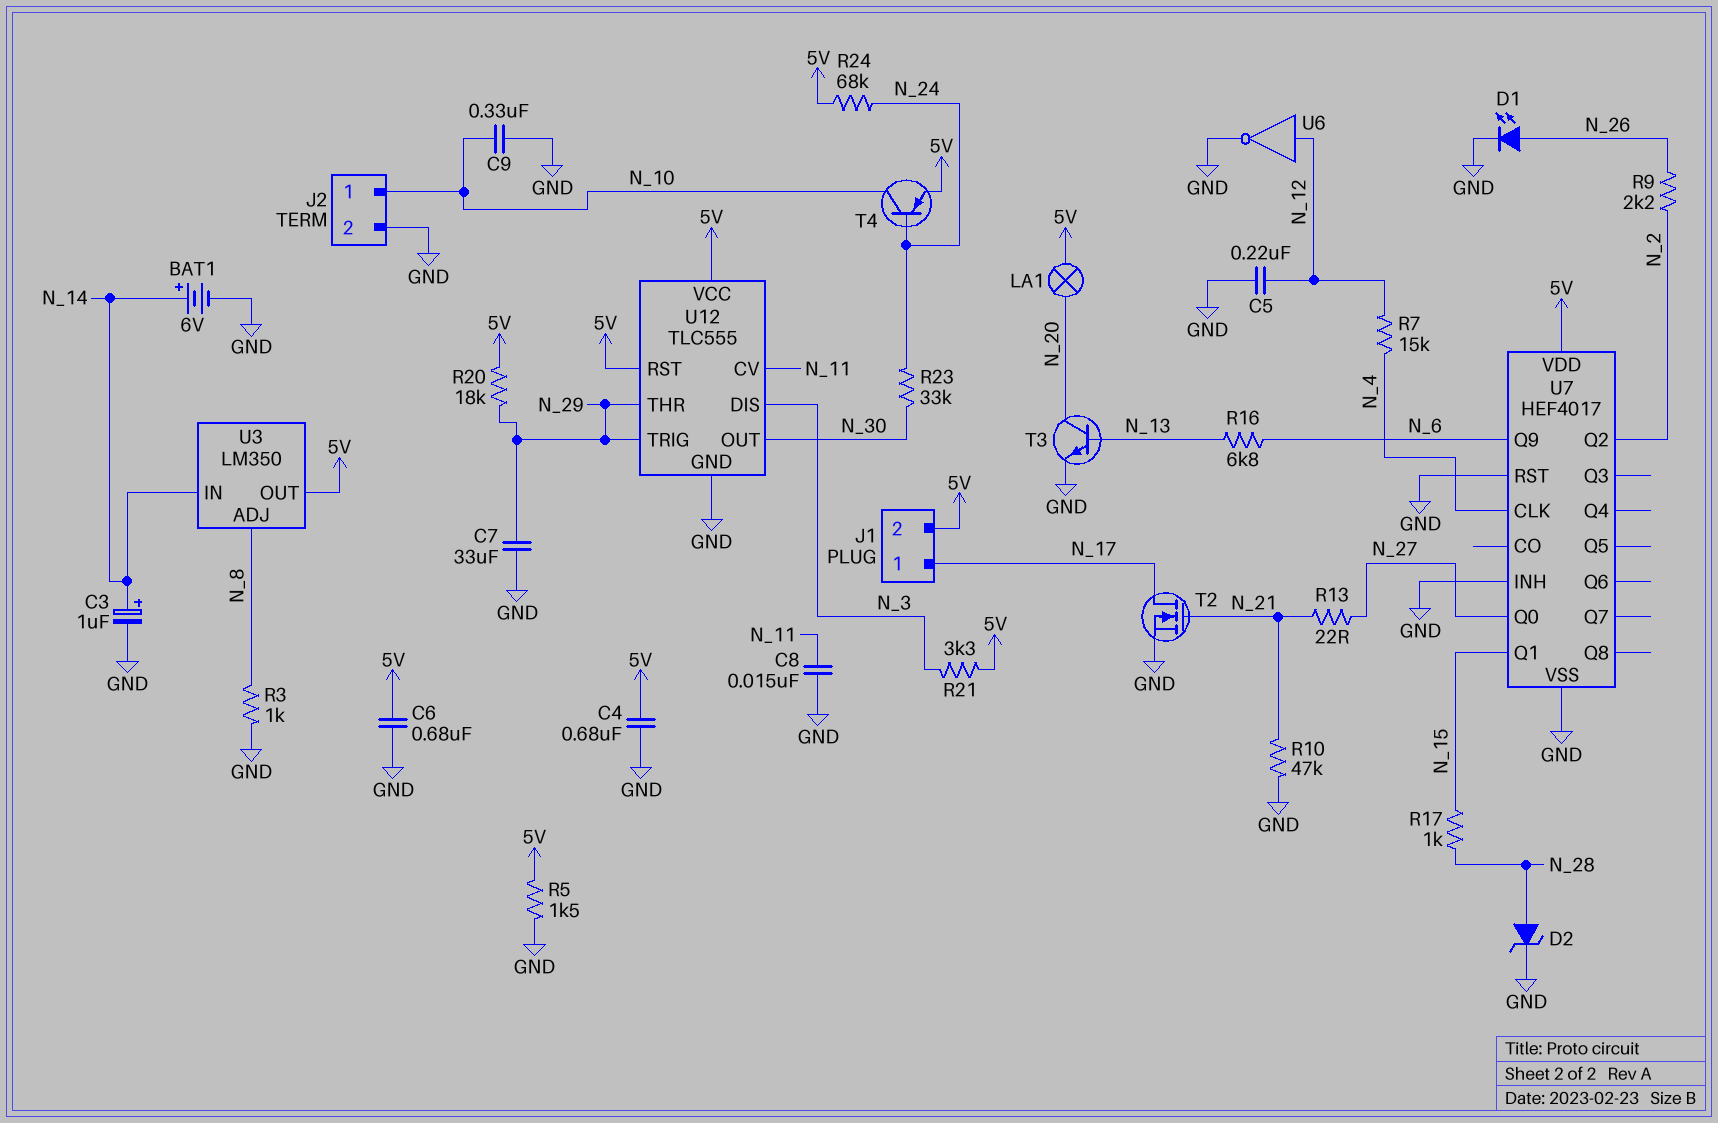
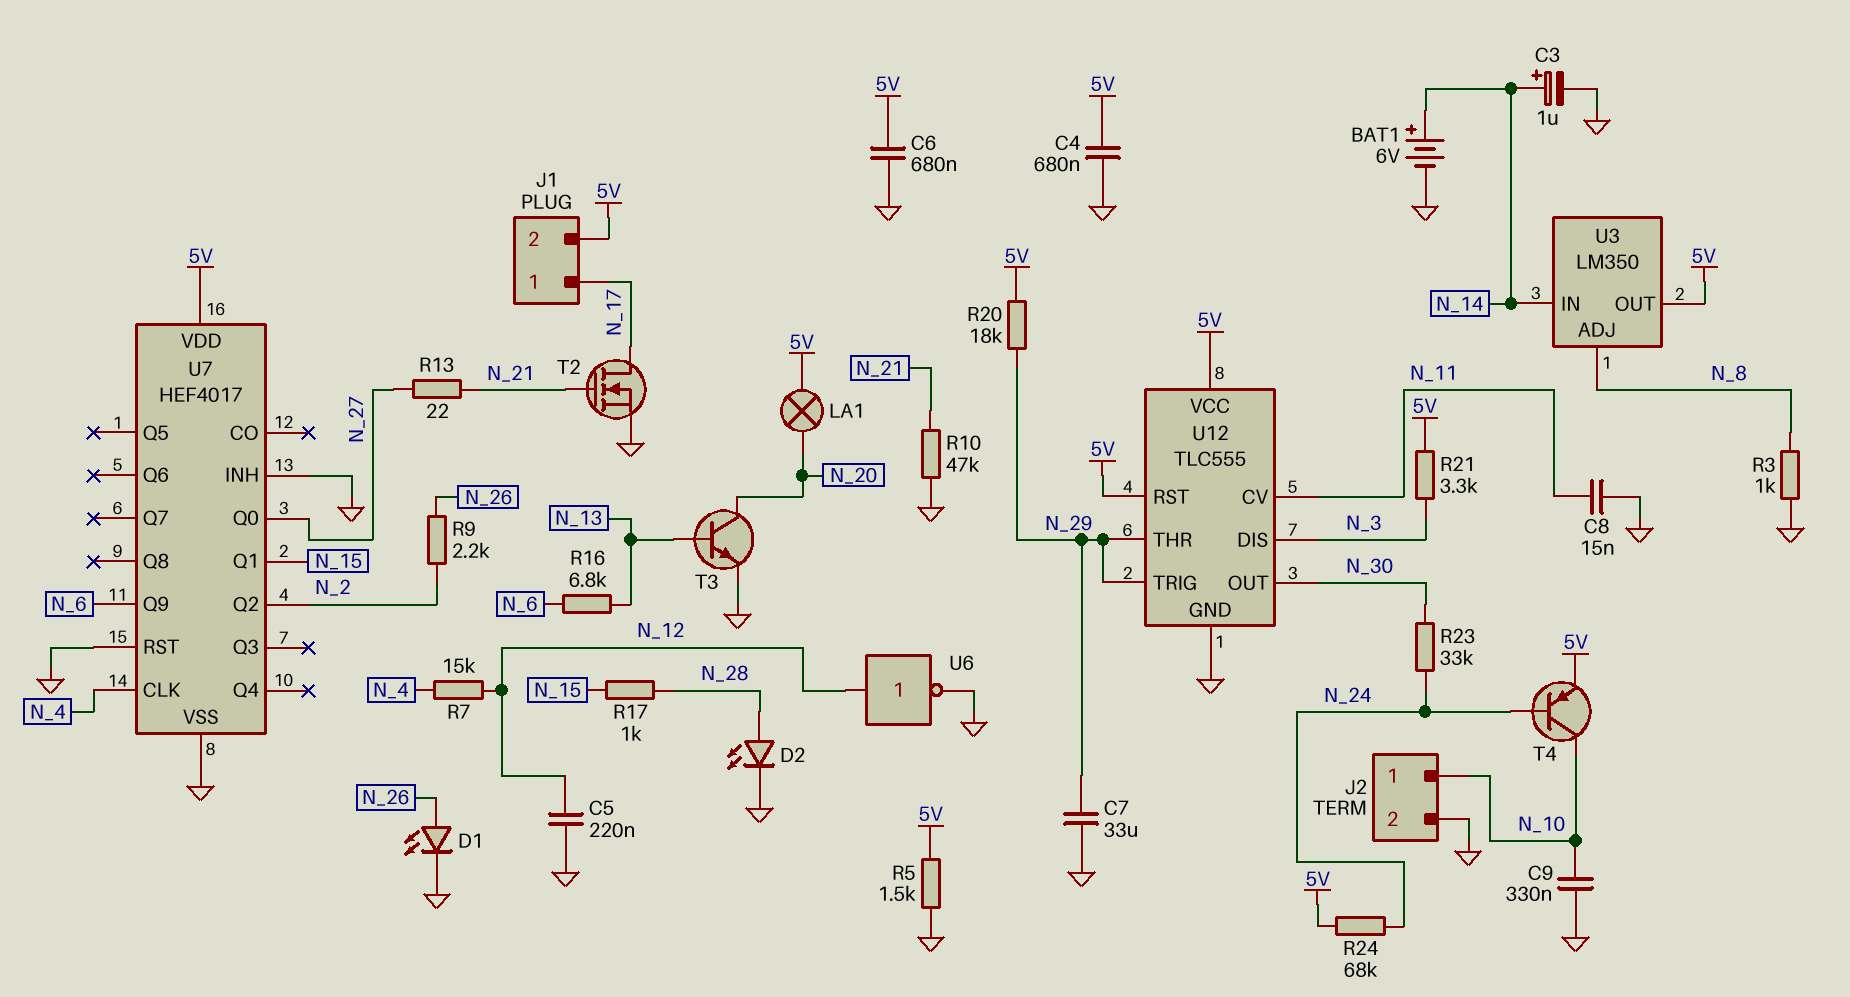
D2: zener (A N_28, K GND) -> LED (A N_28, K GND)

